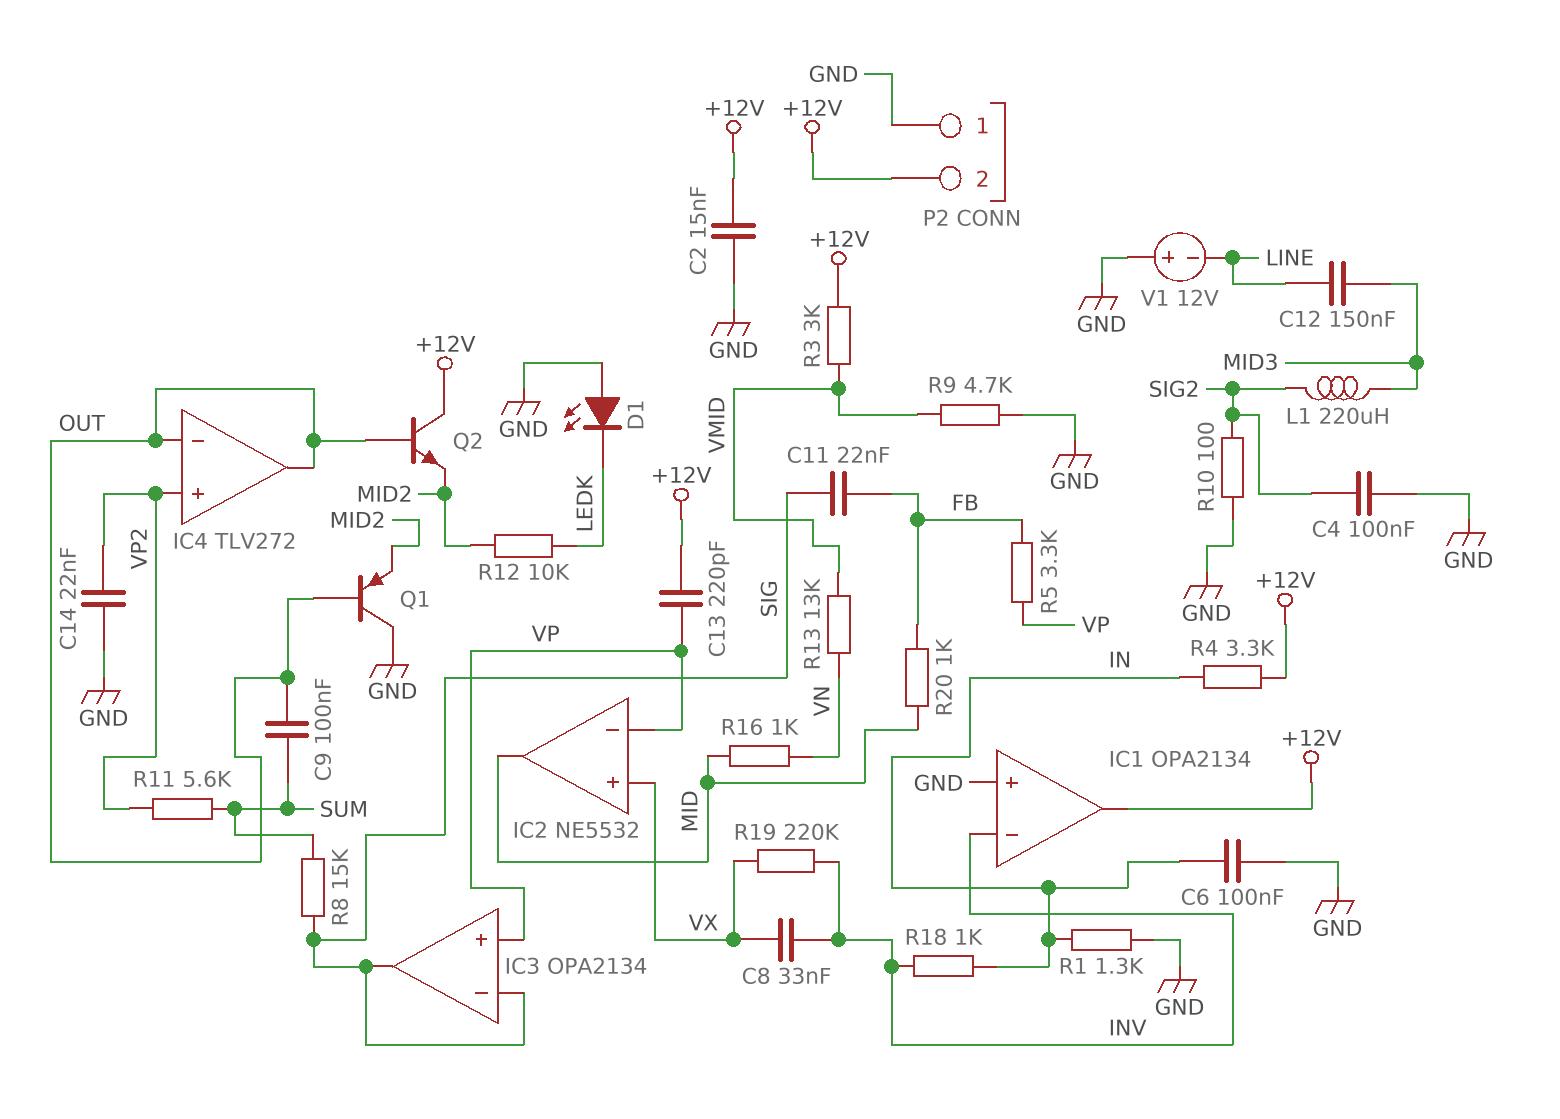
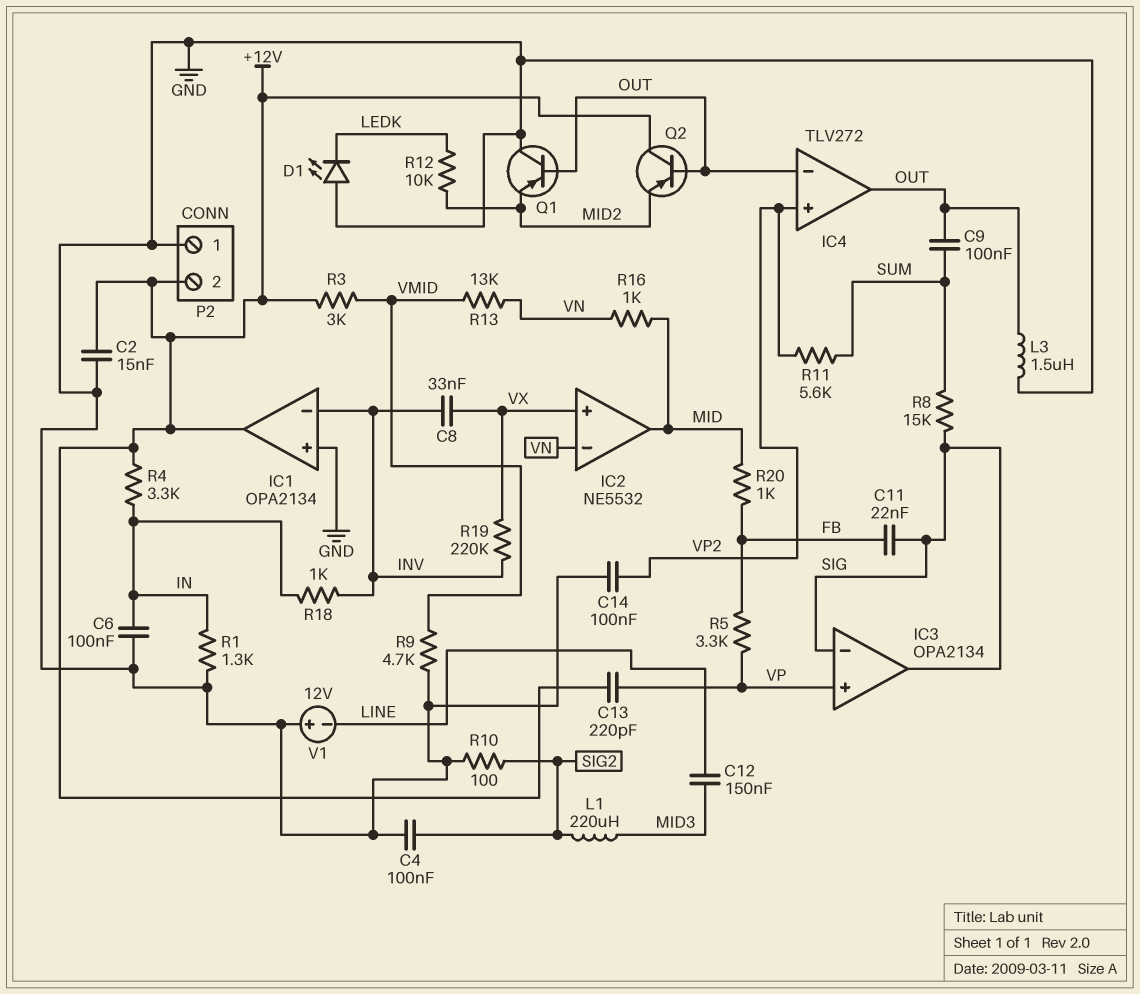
C14: 22nF (GND, VP2) -> 100nF (GND, VP2)
IC2 pin in-: VP -> VN
L3: none -> 1.5uH (GND, OUT)
Q2: NPN (B OUT, C +12V, E MID2) -> PNP (B OUT, C +12V, E MID2)

